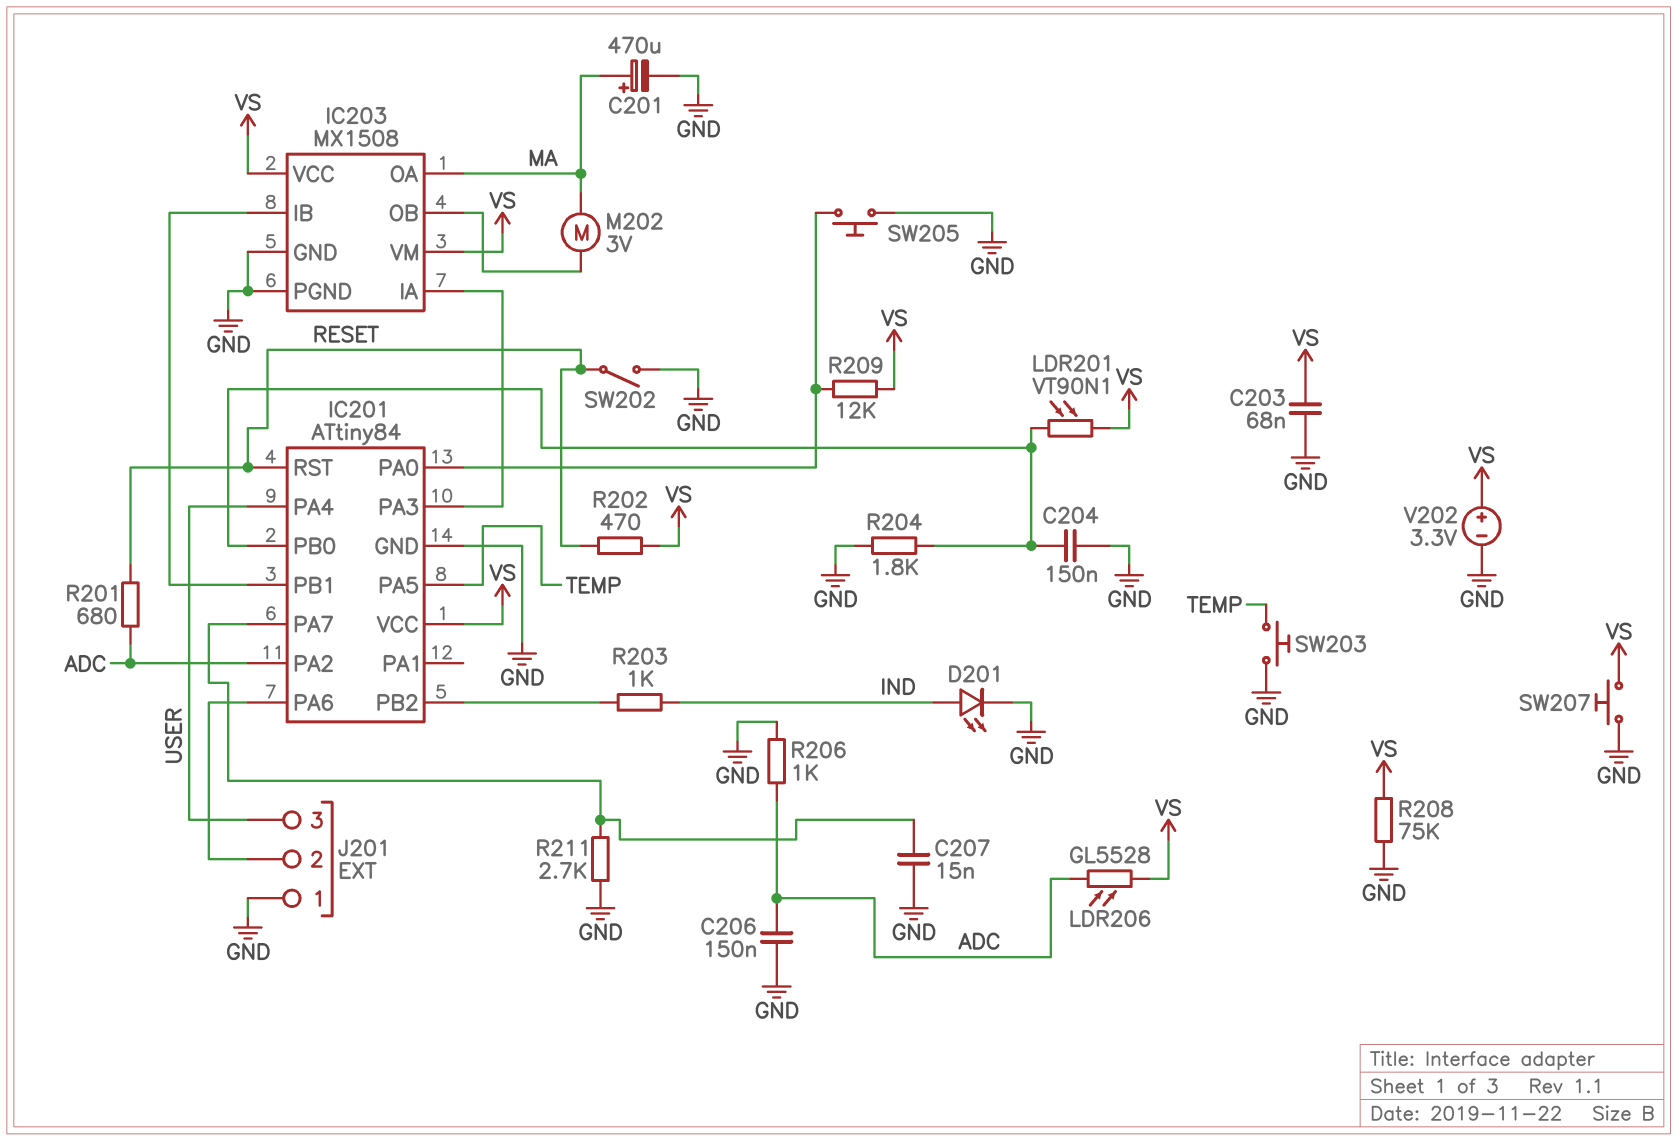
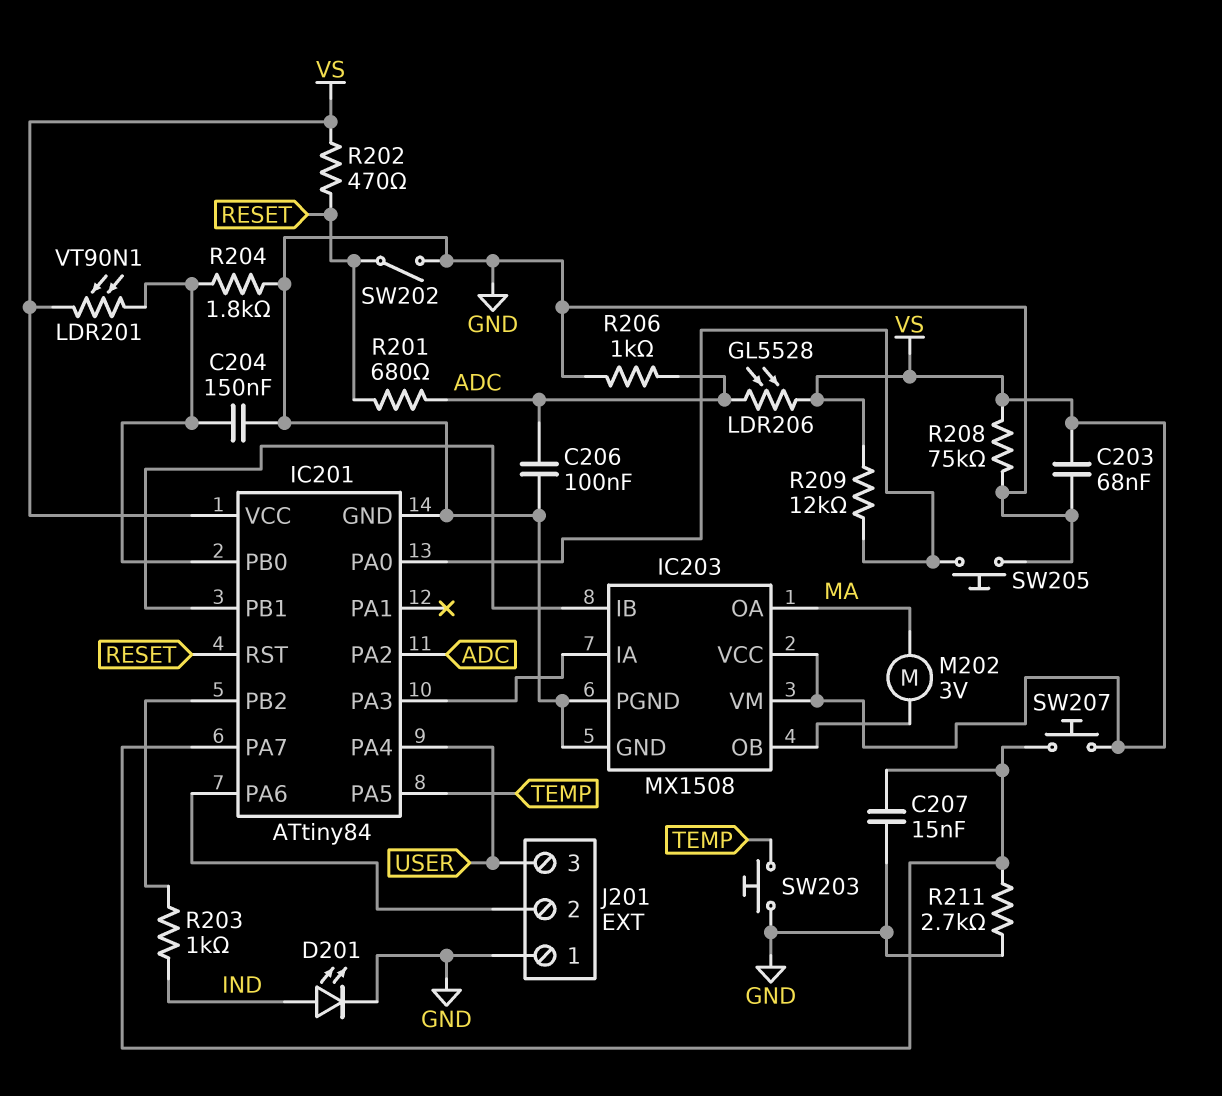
C201: 470uF (plus MA, minus GND) -> none
C206: 150nF (ADC, GND) -> 100nF (ADC, GND)
SW207: button (GND, VS) -> button (IC201/PA7, VS)
V202: 3.3V (plus VS, minus GND) -> none

